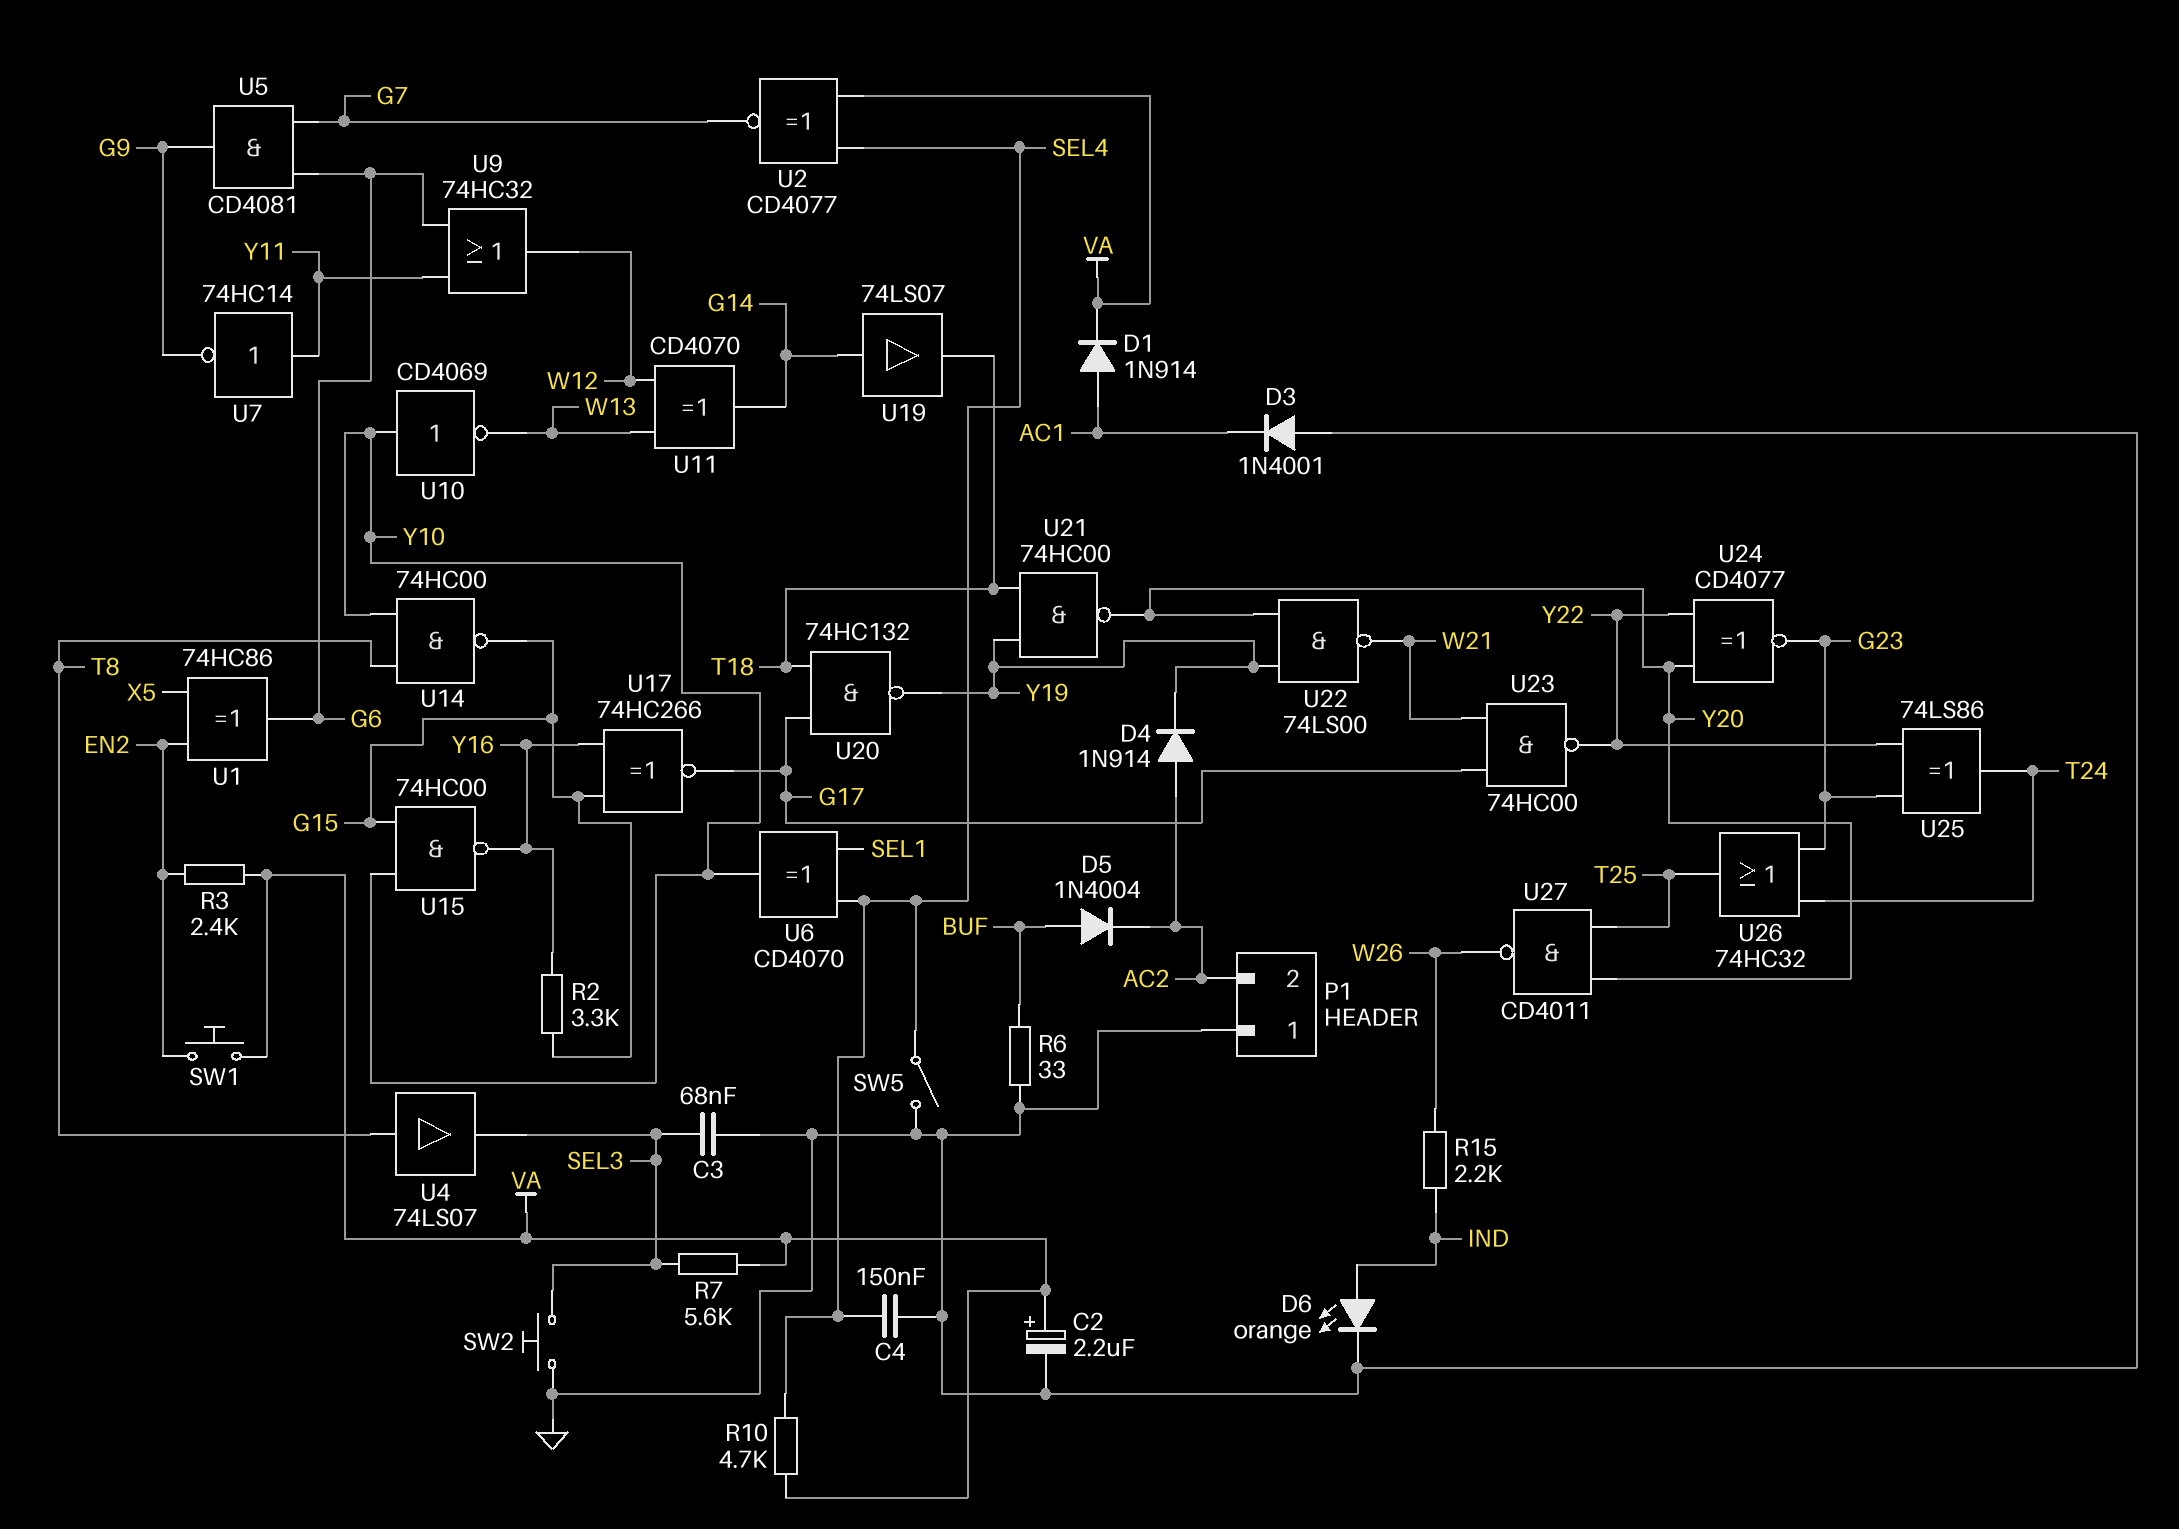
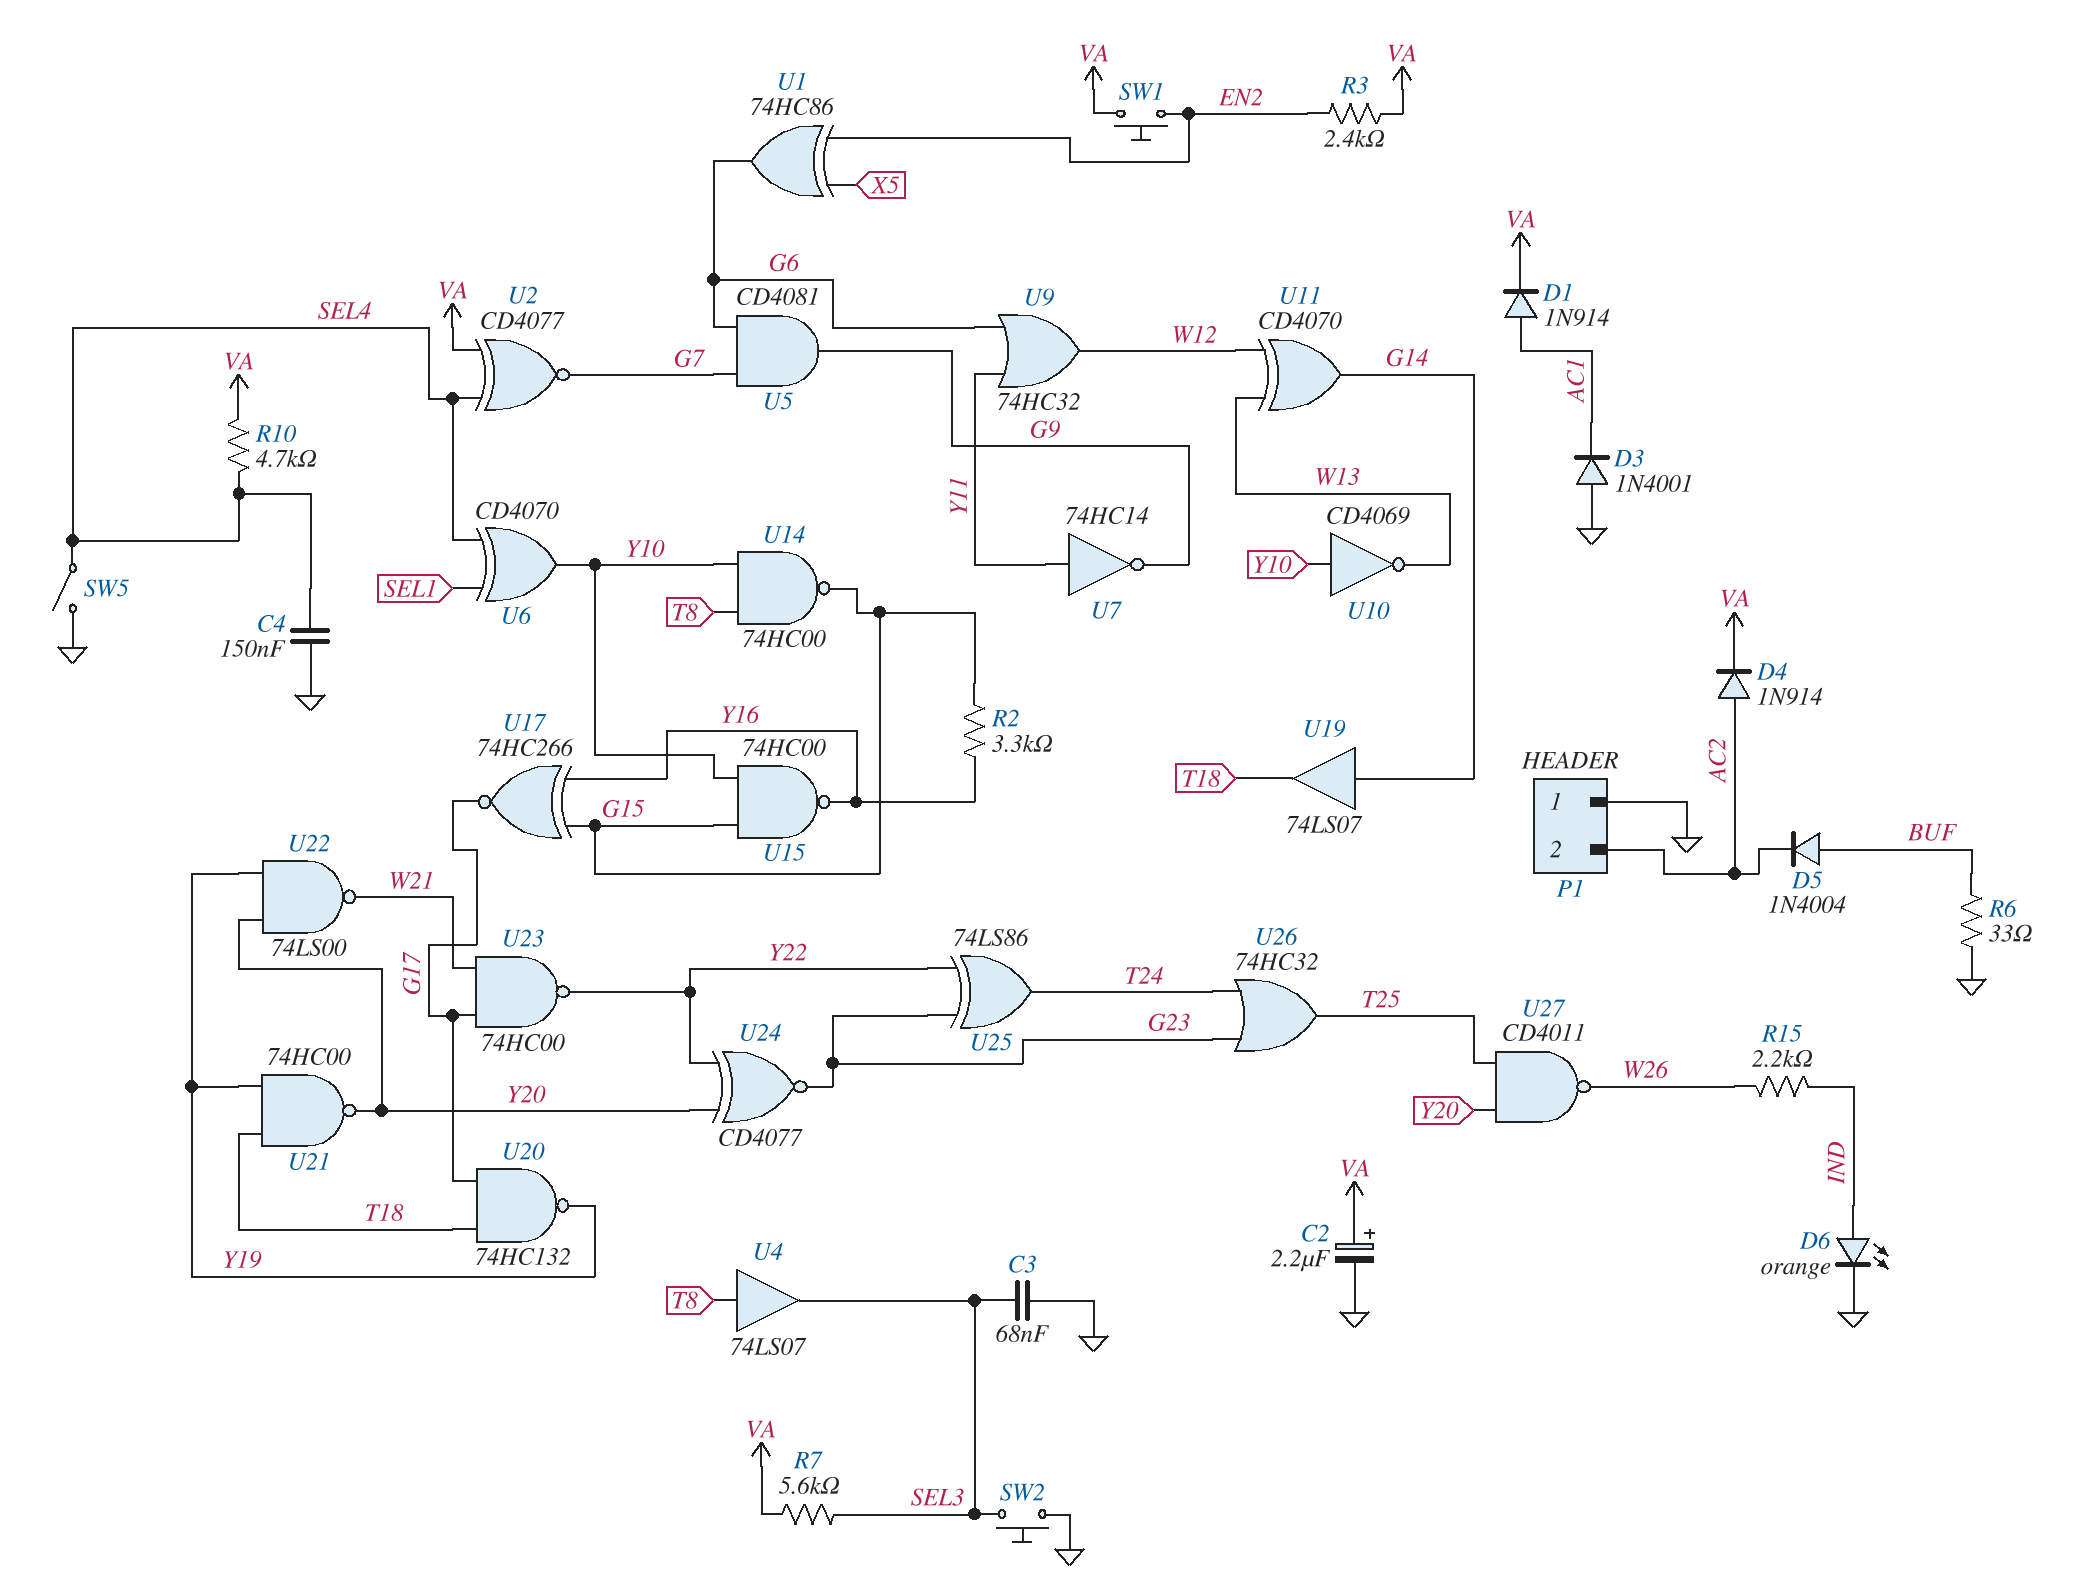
D4: diode 1N914 (A AC2, K Y19) -> diode 1N914 (A AC2, K VA)

